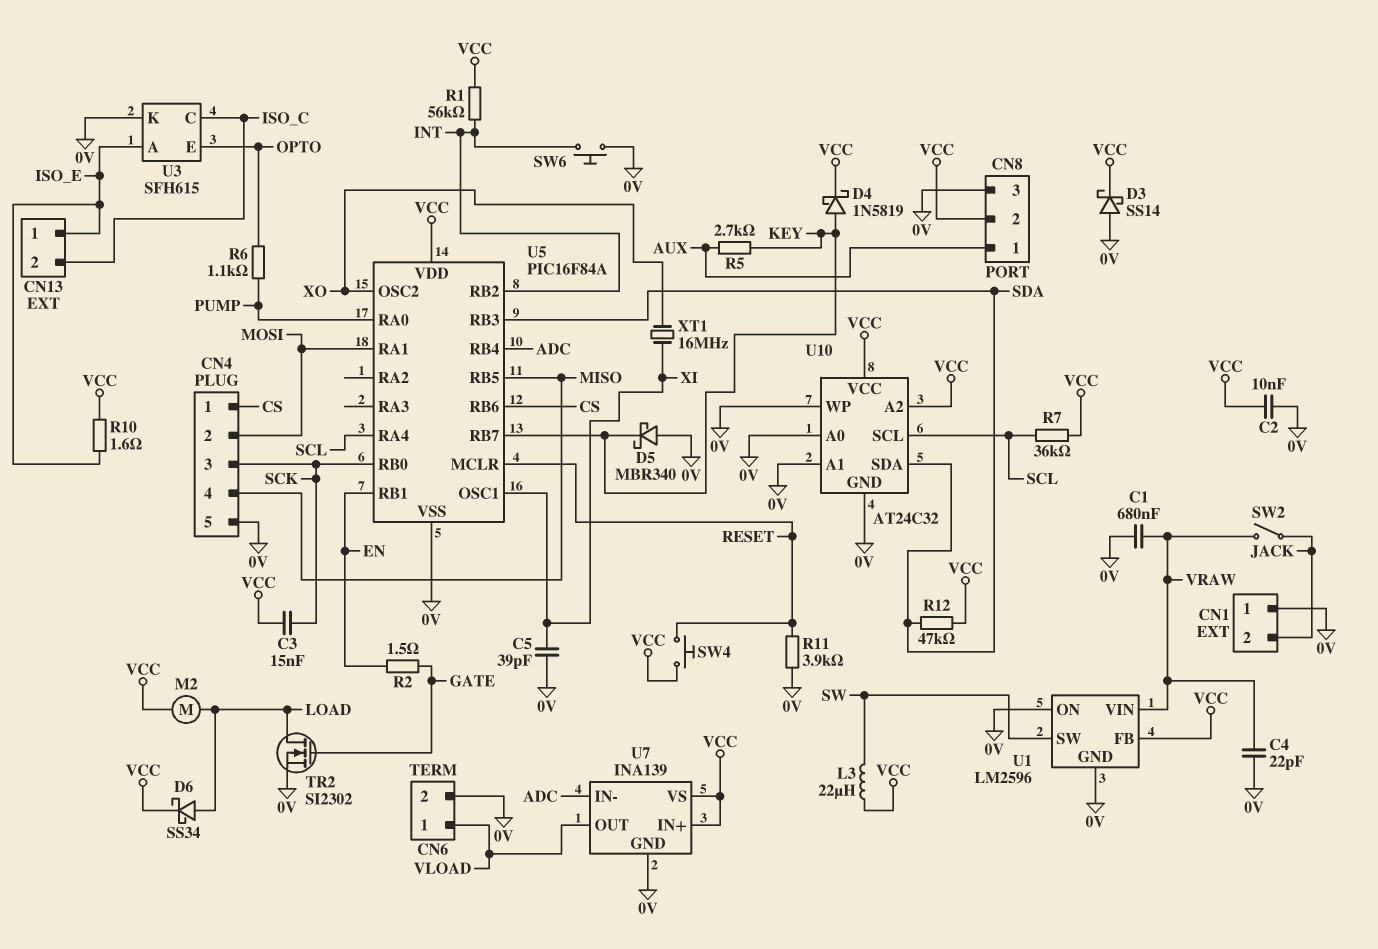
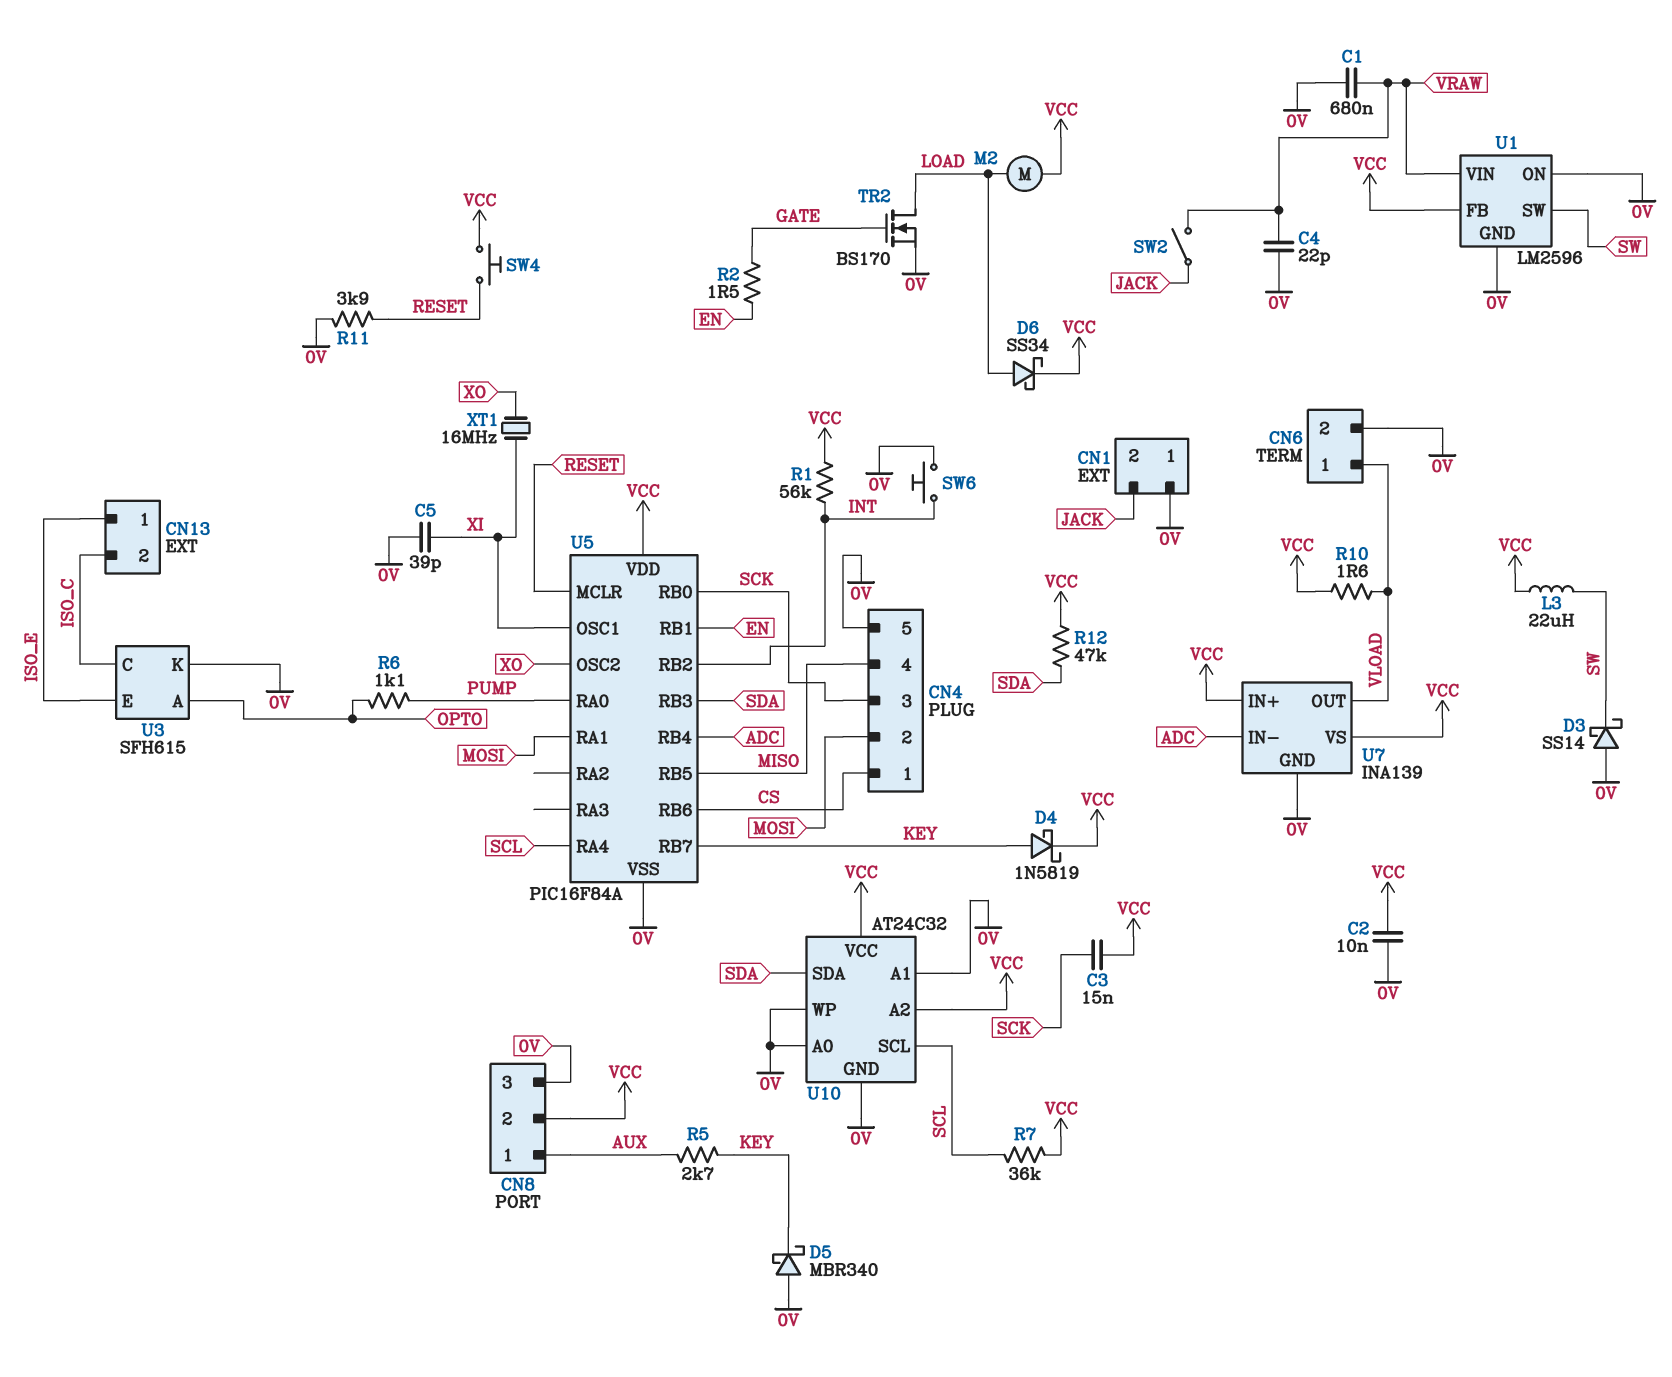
D3: schottky SS14 (A 0V, K VCC) -> schottky SS14 (A 0V, K SW)
R10: 1.6 (ISO_E, VCC) -> 1.6 (VCC, VLOAD)
TR2: NMOS SI2302 (G GATE, D LOAD, S 0V) -> NMOS BS170 (G GATE, D LOAD, S 0V)
U3 pin A: ISO_E -> OPTO
U3 pin E: OPTO -> ISO_E

